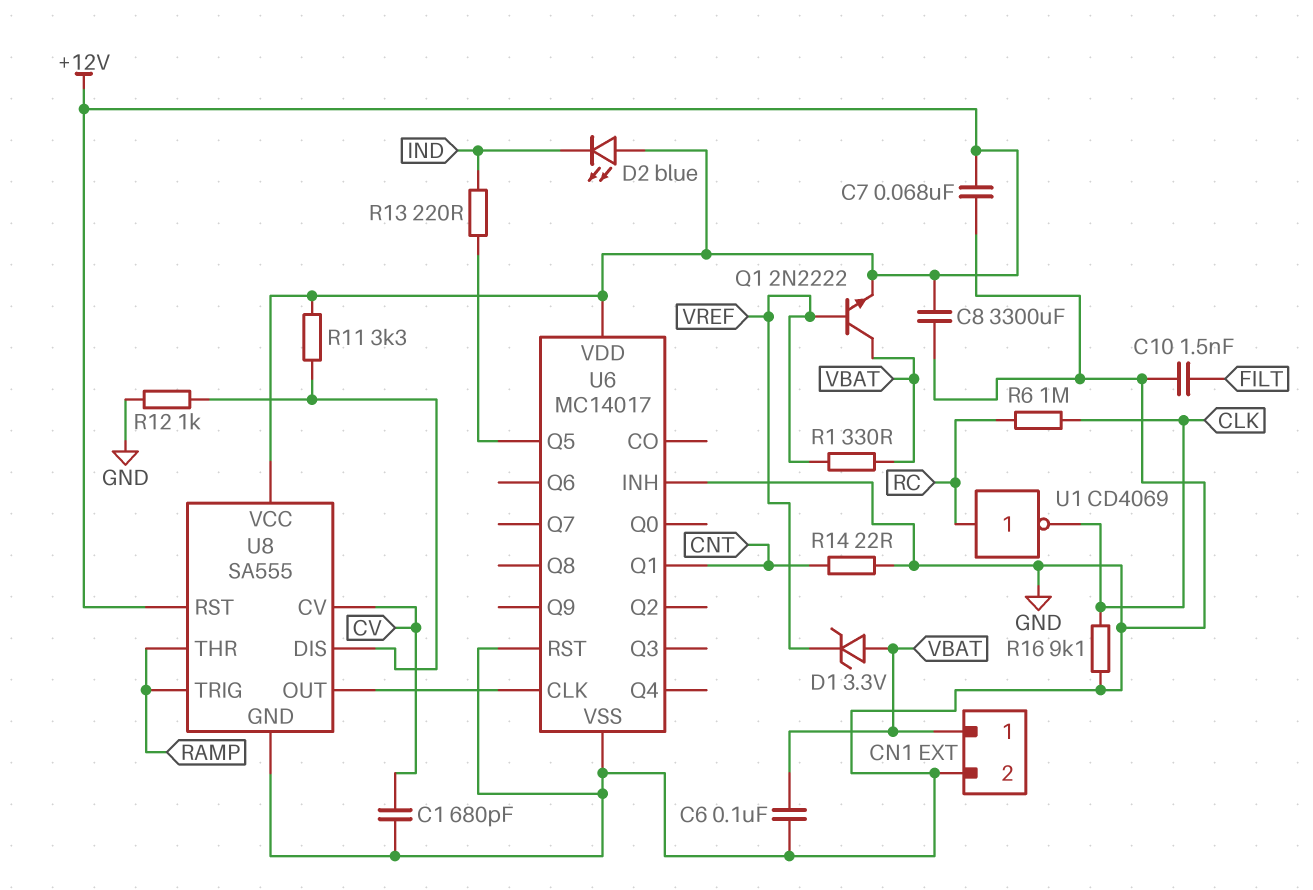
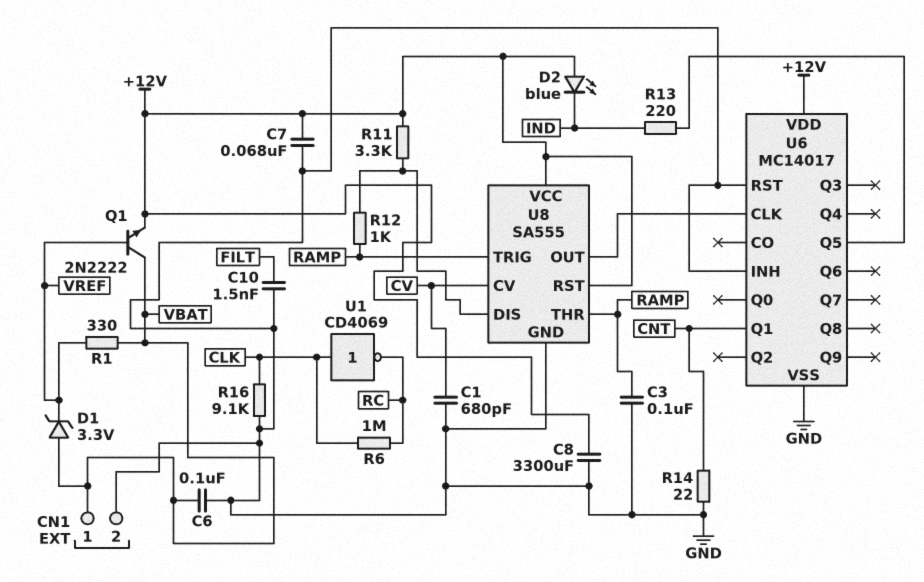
C3: none -> 100nF (GND, RAMP)
R12: 1k (GND, U8/DIS) -> 1k (RAMP, U8/DIS)
U1: NOT CD4069 (in RC, out CLK) -> NOT CD4069 (in CLK, out RC)

